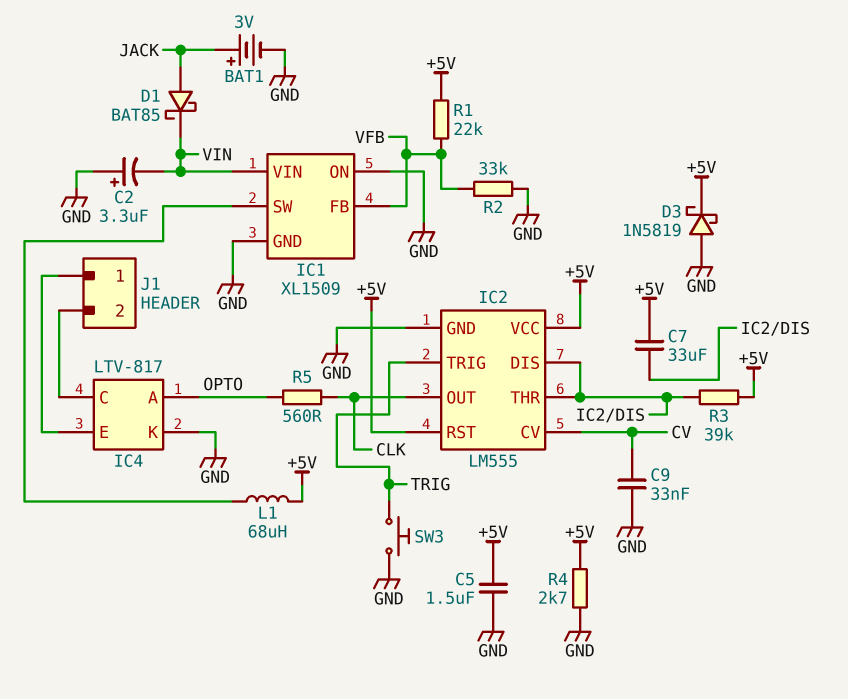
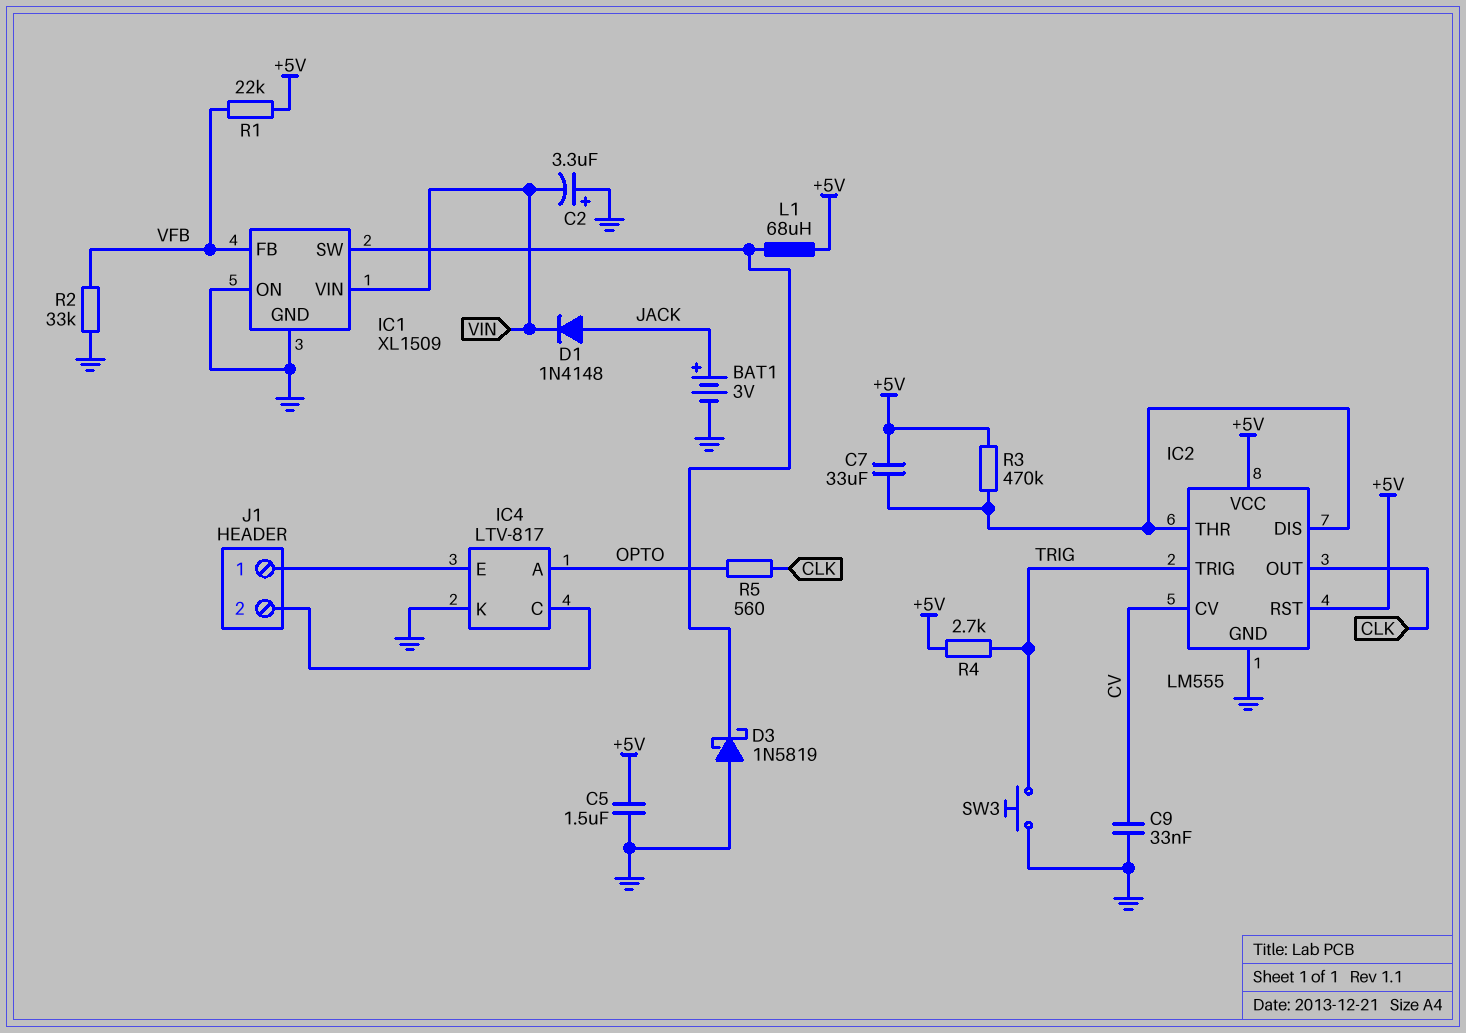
D1: schottky BAT85 (A JACK, K VIN) -> diode 1N4148 (A JACK, K VIN)
D3: schottky 1N5819 (A GND, K +5V) -> schottky 1N5819 (A GND, K IC1/SW)
R3: 39k (+5V, IC2/DIS) -> 470k (+5V, IC2/DIS)
R4: 2.7k (+5V, GND) -> 2.7k (+5V, TRIG)

